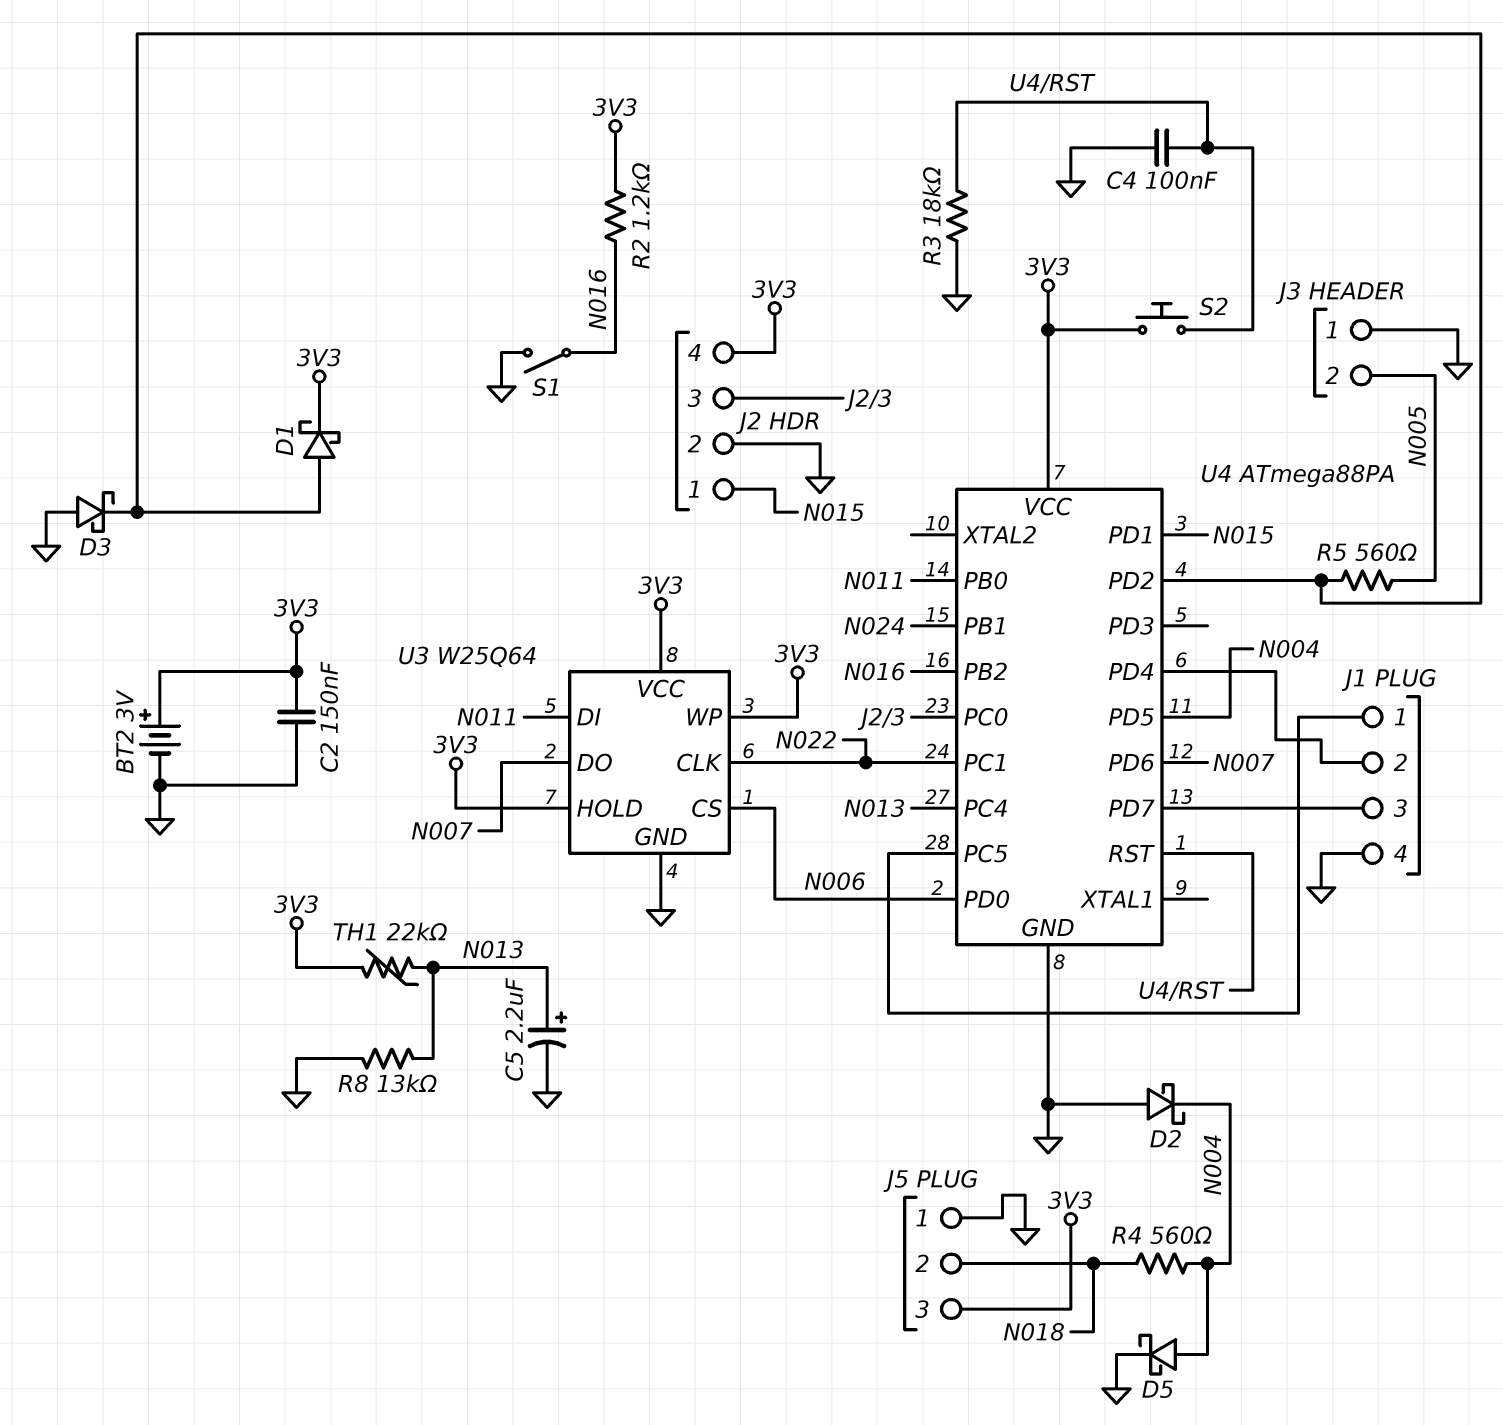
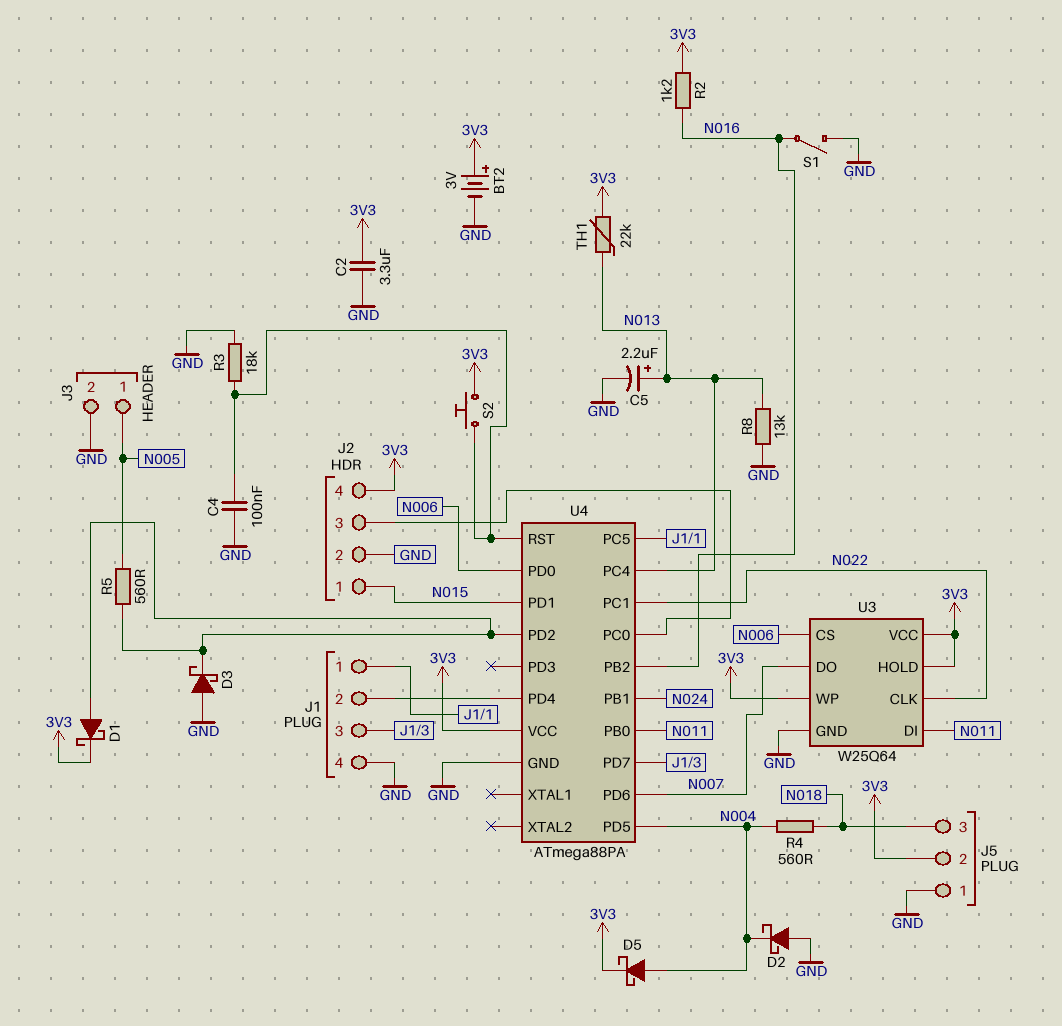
C2: 150nF (3V3, GND) -> 3.3uF (3V3, GND)
D5: schottky (A N004, K GND) -> schottky (A N004, K 3V3)
J3 pin 1: GND -> N005
J3 pin 2: N005 -> GND
J5 pin 2: N018 -> 3V3
J5 pin 3: 3V3 -> N018

